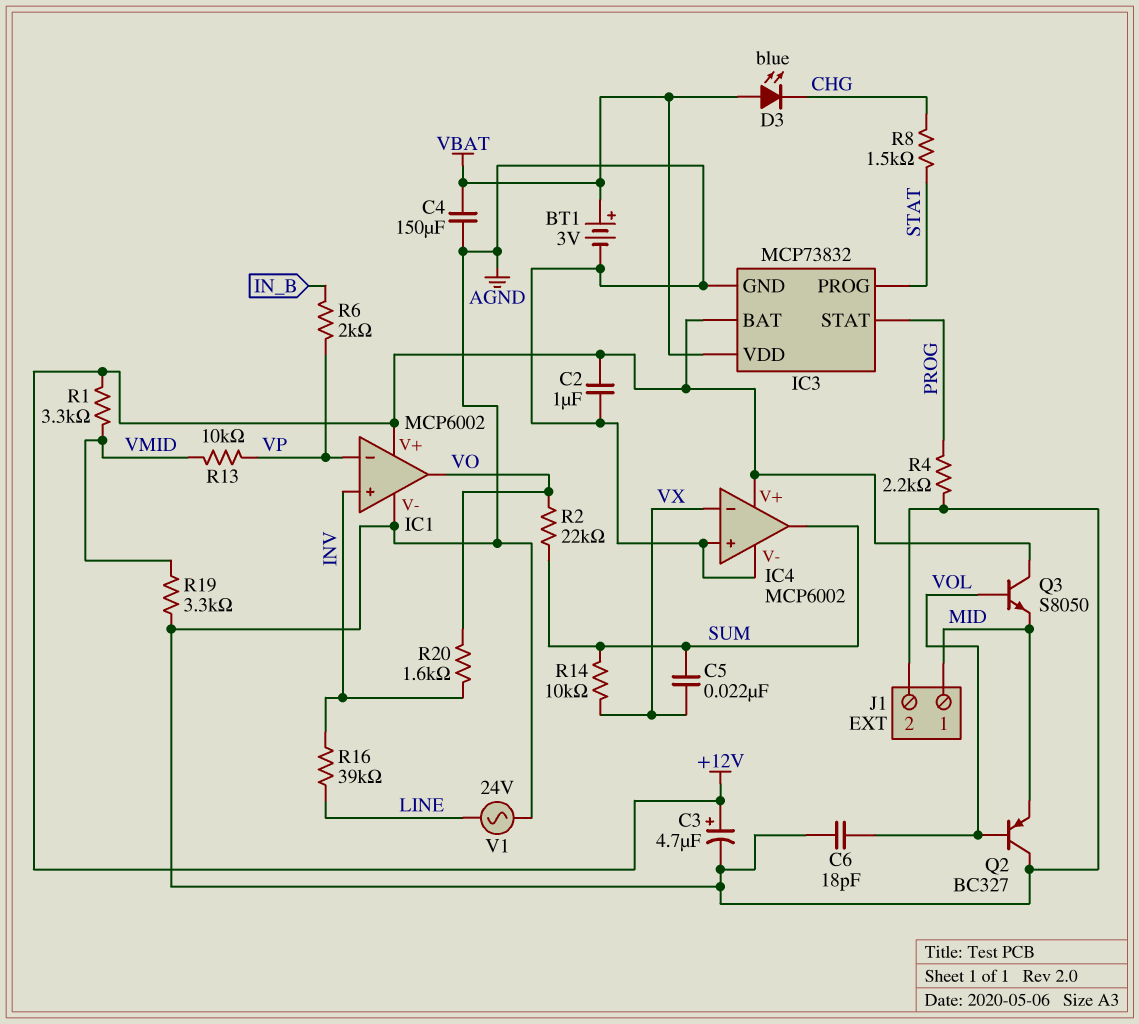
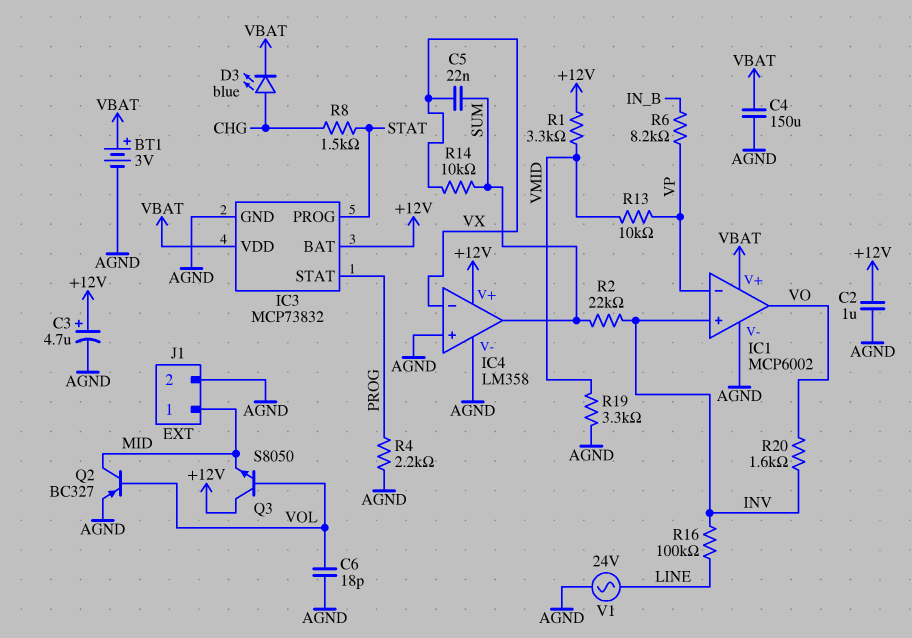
D3: LED blue (A VBAT, K CHG) -> LED blue (A CHG, K VBAT)
IC1 pin V+: +12V -> VBAT
IC4: MCP6002 -> LM358
Q2: PNP BC327 (B VOL, C AGND, E MID) -> PNP BC327 (B VOL, C MID, E AGND)
R2: 22k (SUM, VO) -> 22k (INV, SUM)
R6: 2k (IN_B, VP) -> 8.2k (IN_B, VP)
R16: 39k (INV, LINE) -> 100k (INV, LINE)

